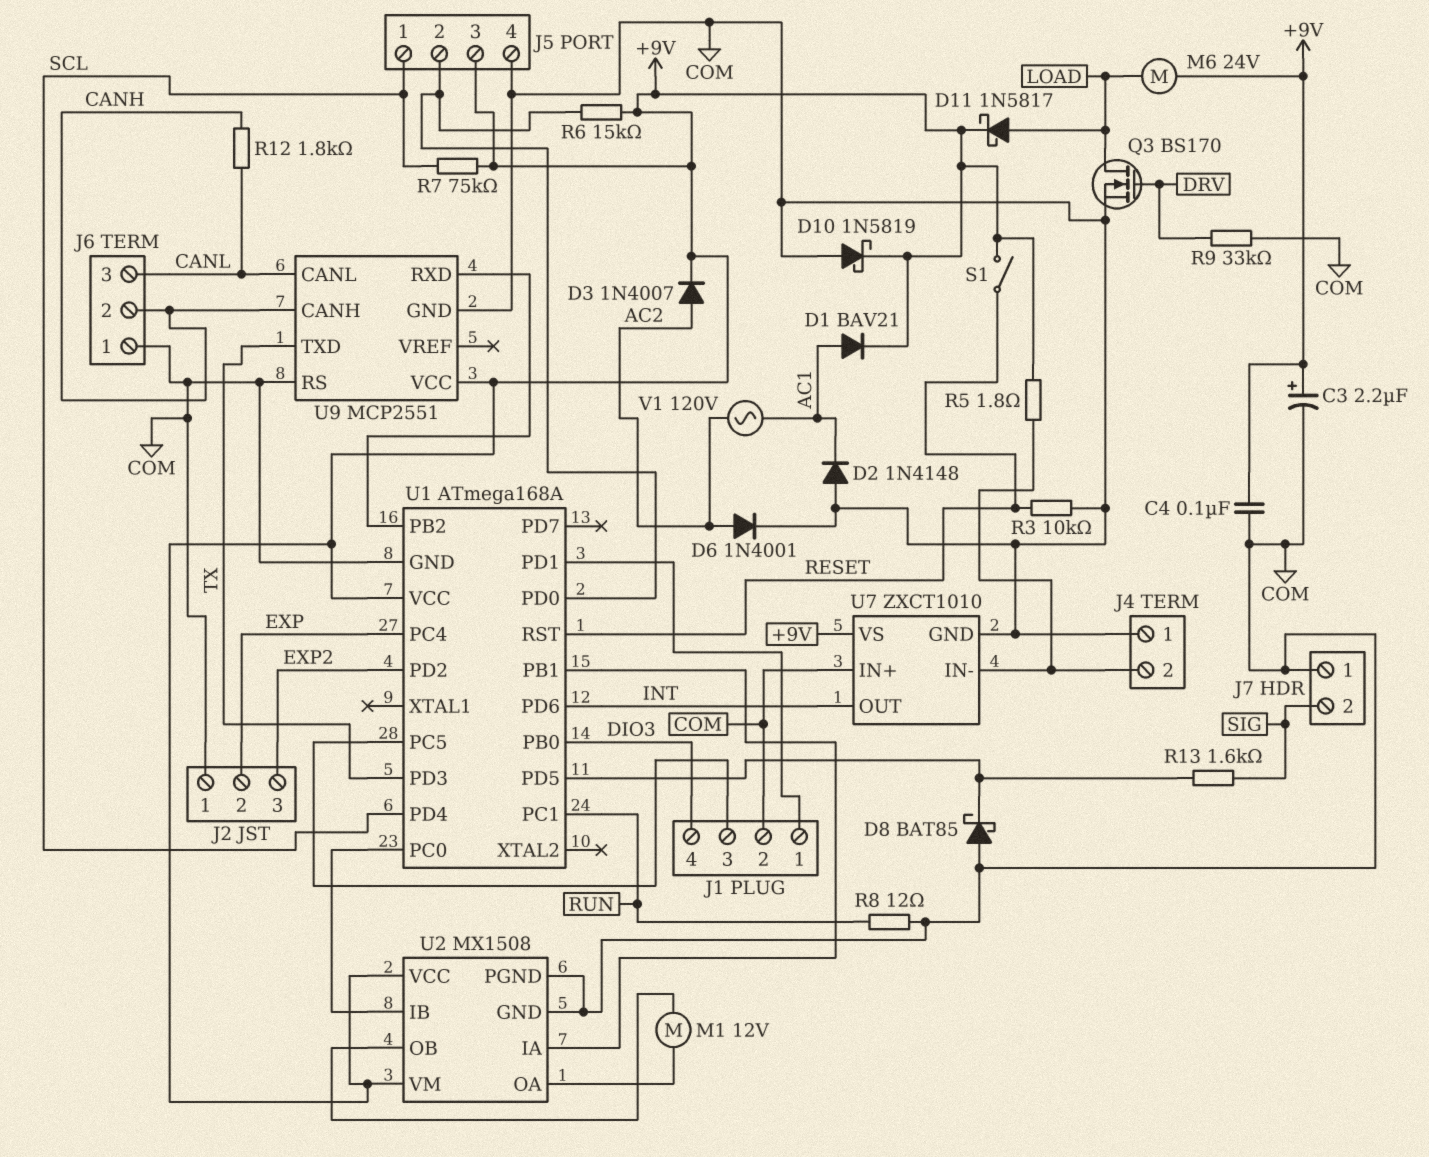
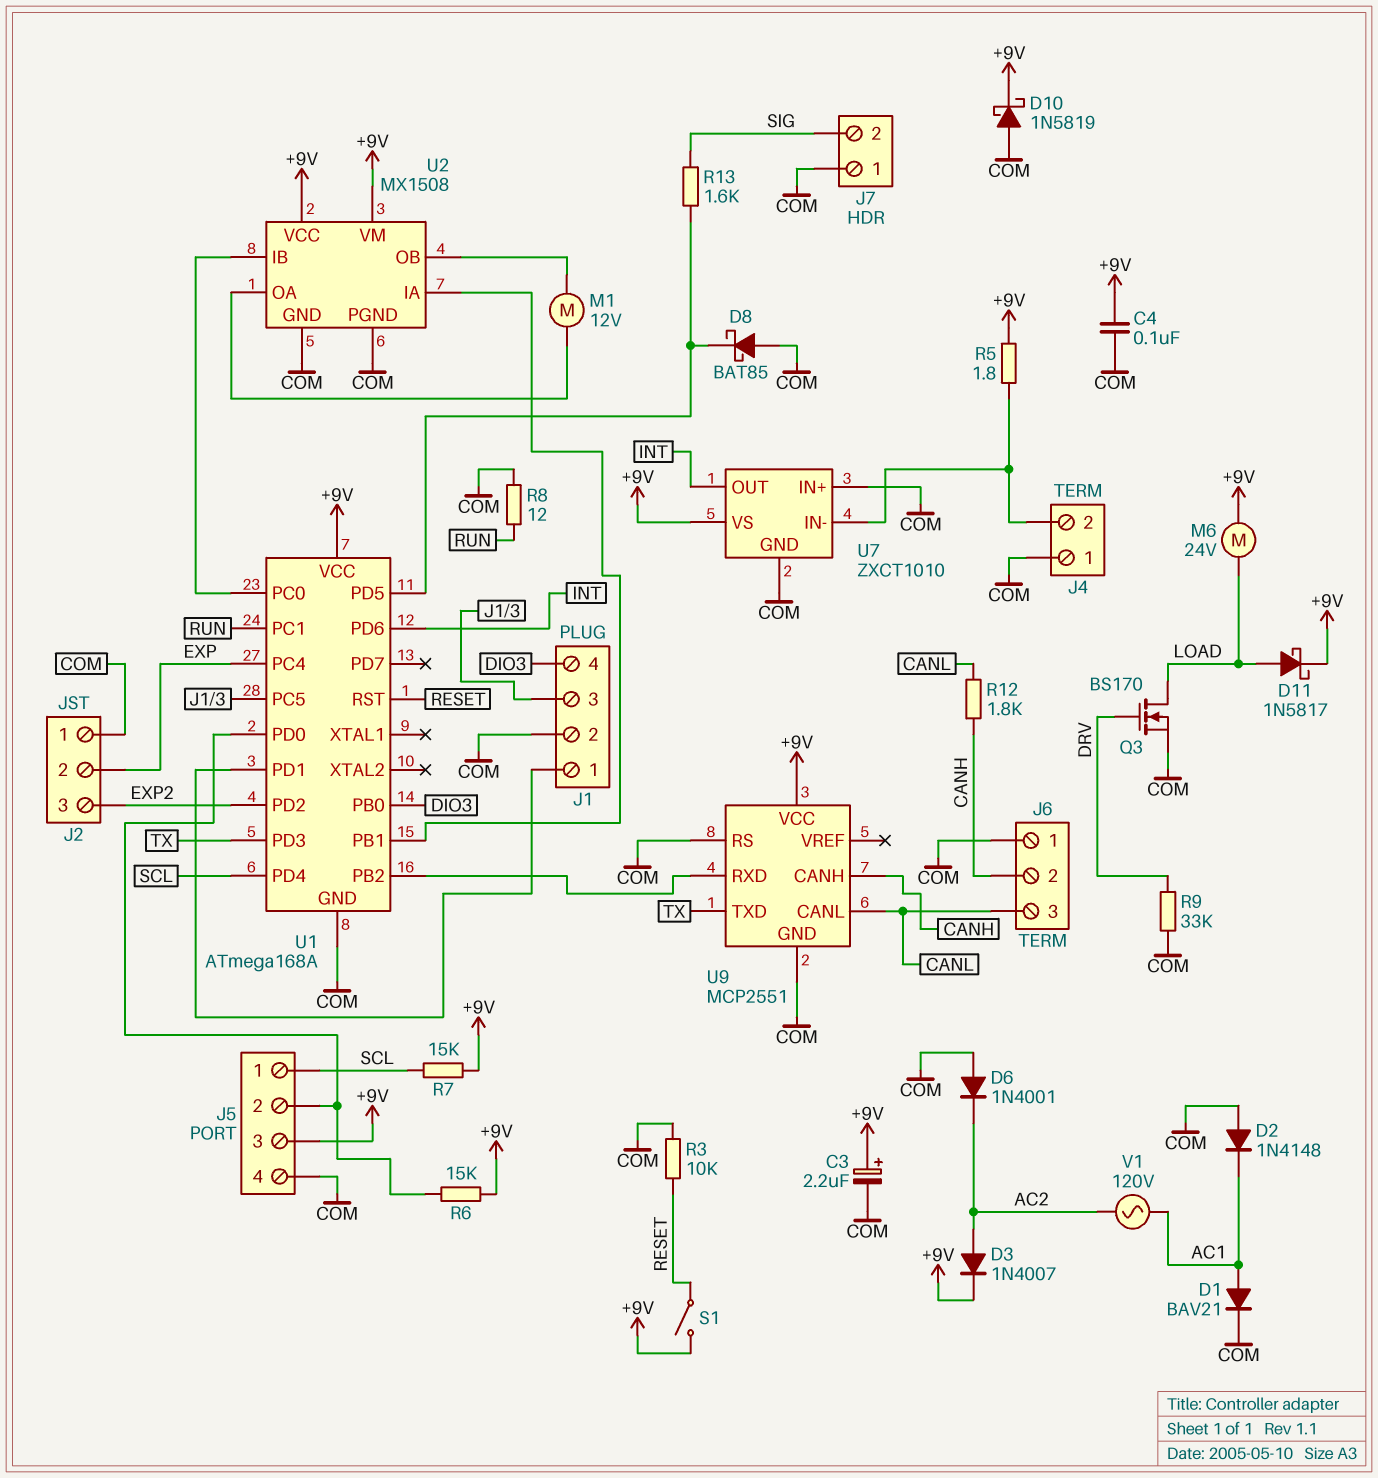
D1: diode BAV21 (A AC1, K +9V) -> diode BAV21 (A AC1, K COM)
D6: diode 1N4001 (A AC2, K COM) -> diode 1N4001 (A COM, K AC2)
R7: 75k (+9V, SCL) -> 15k (+9V, SCL)

